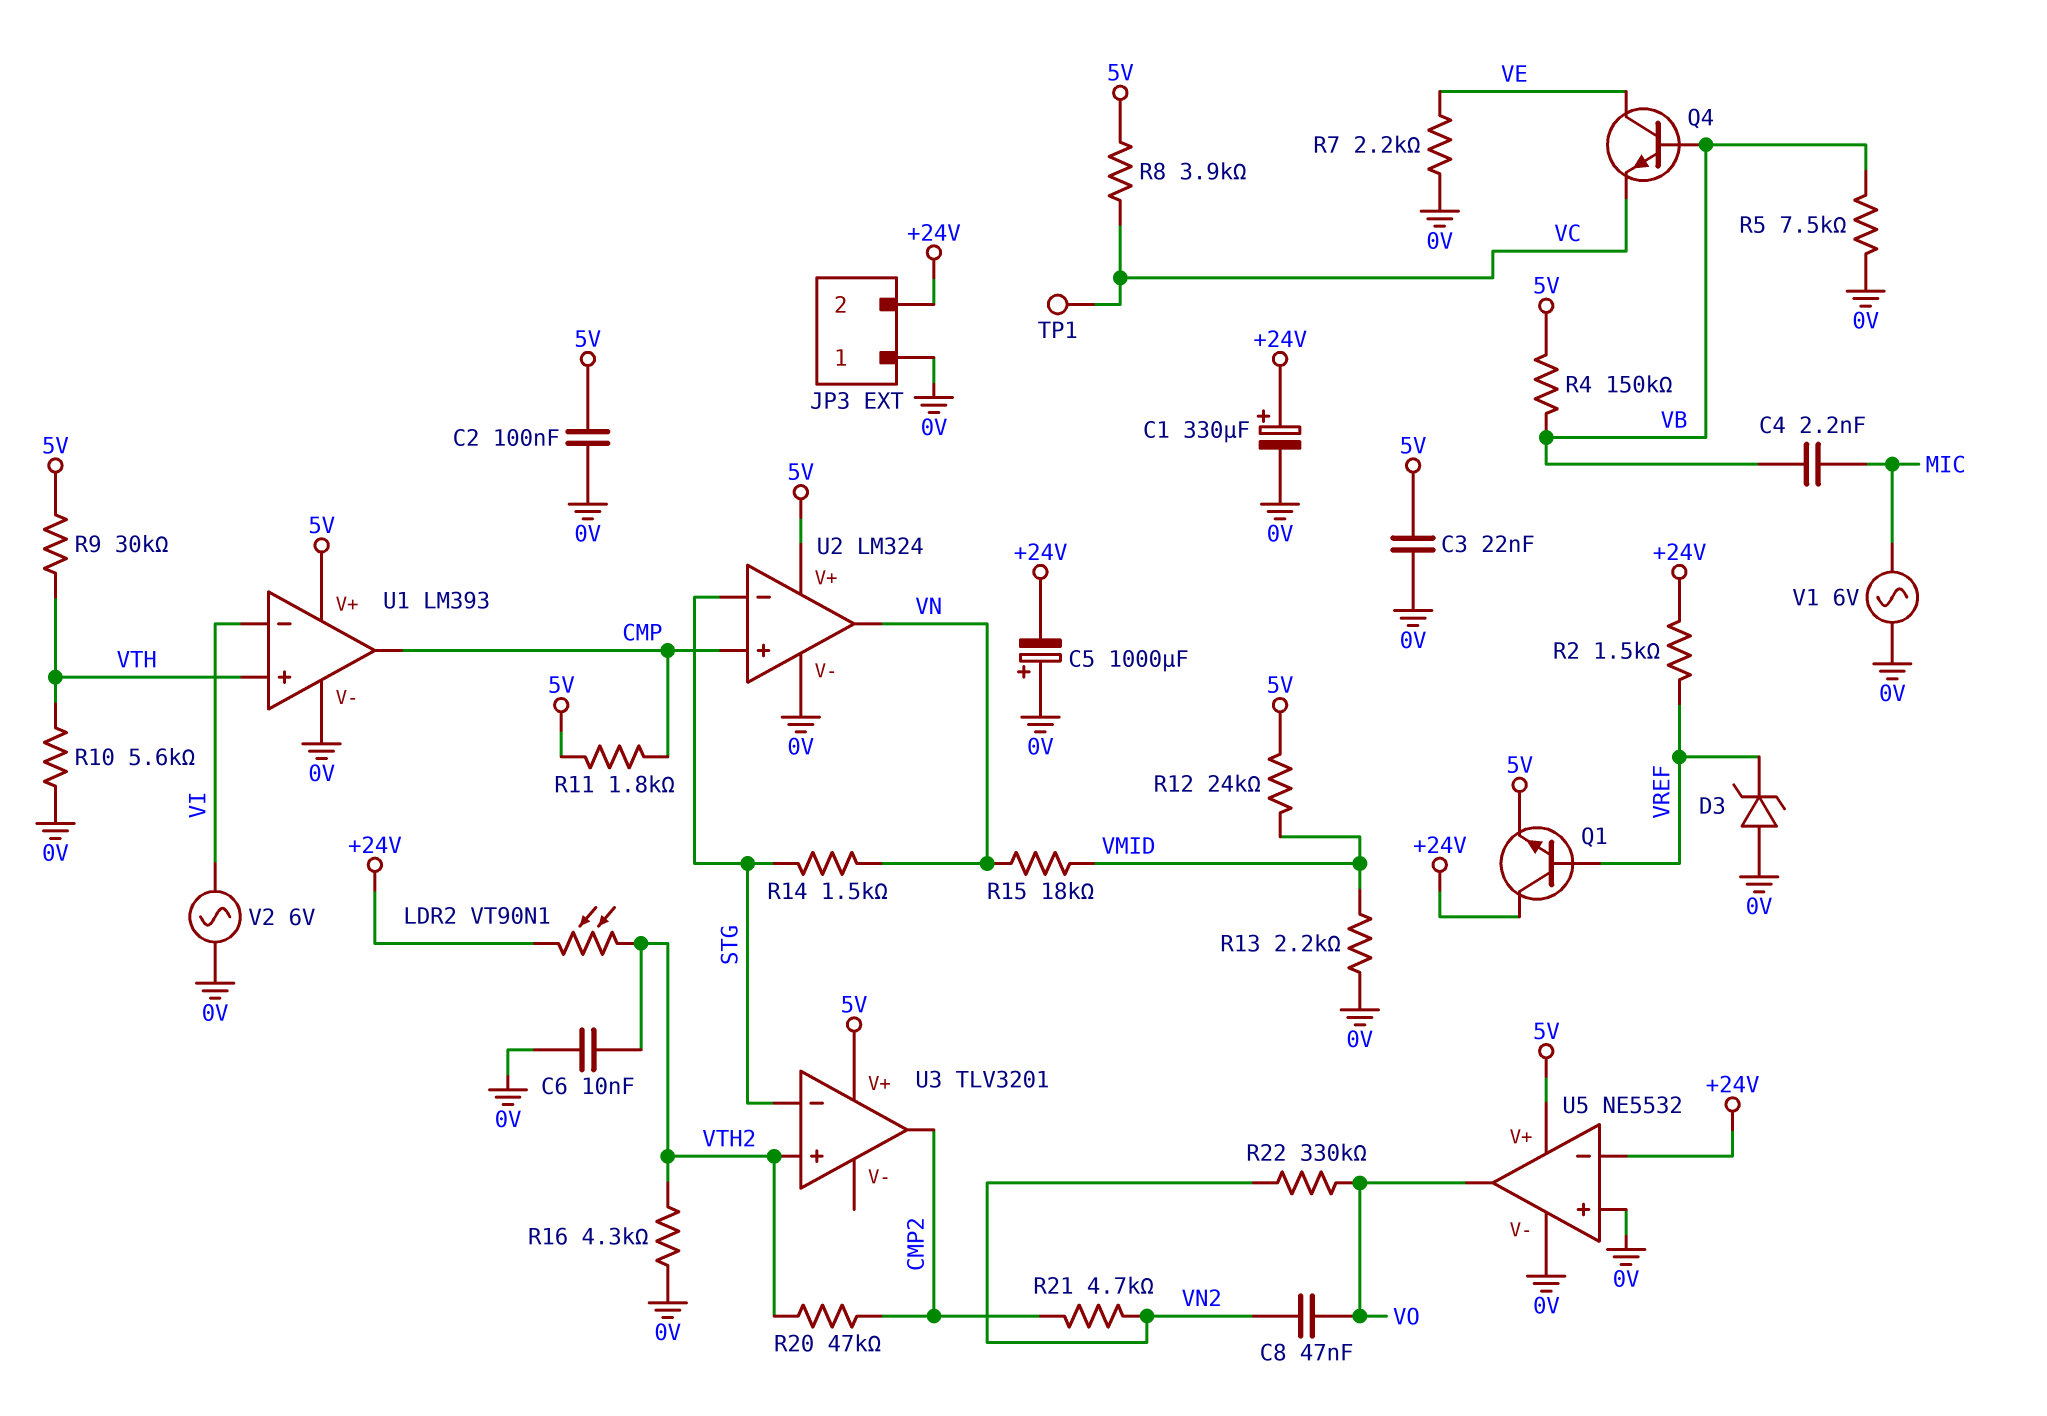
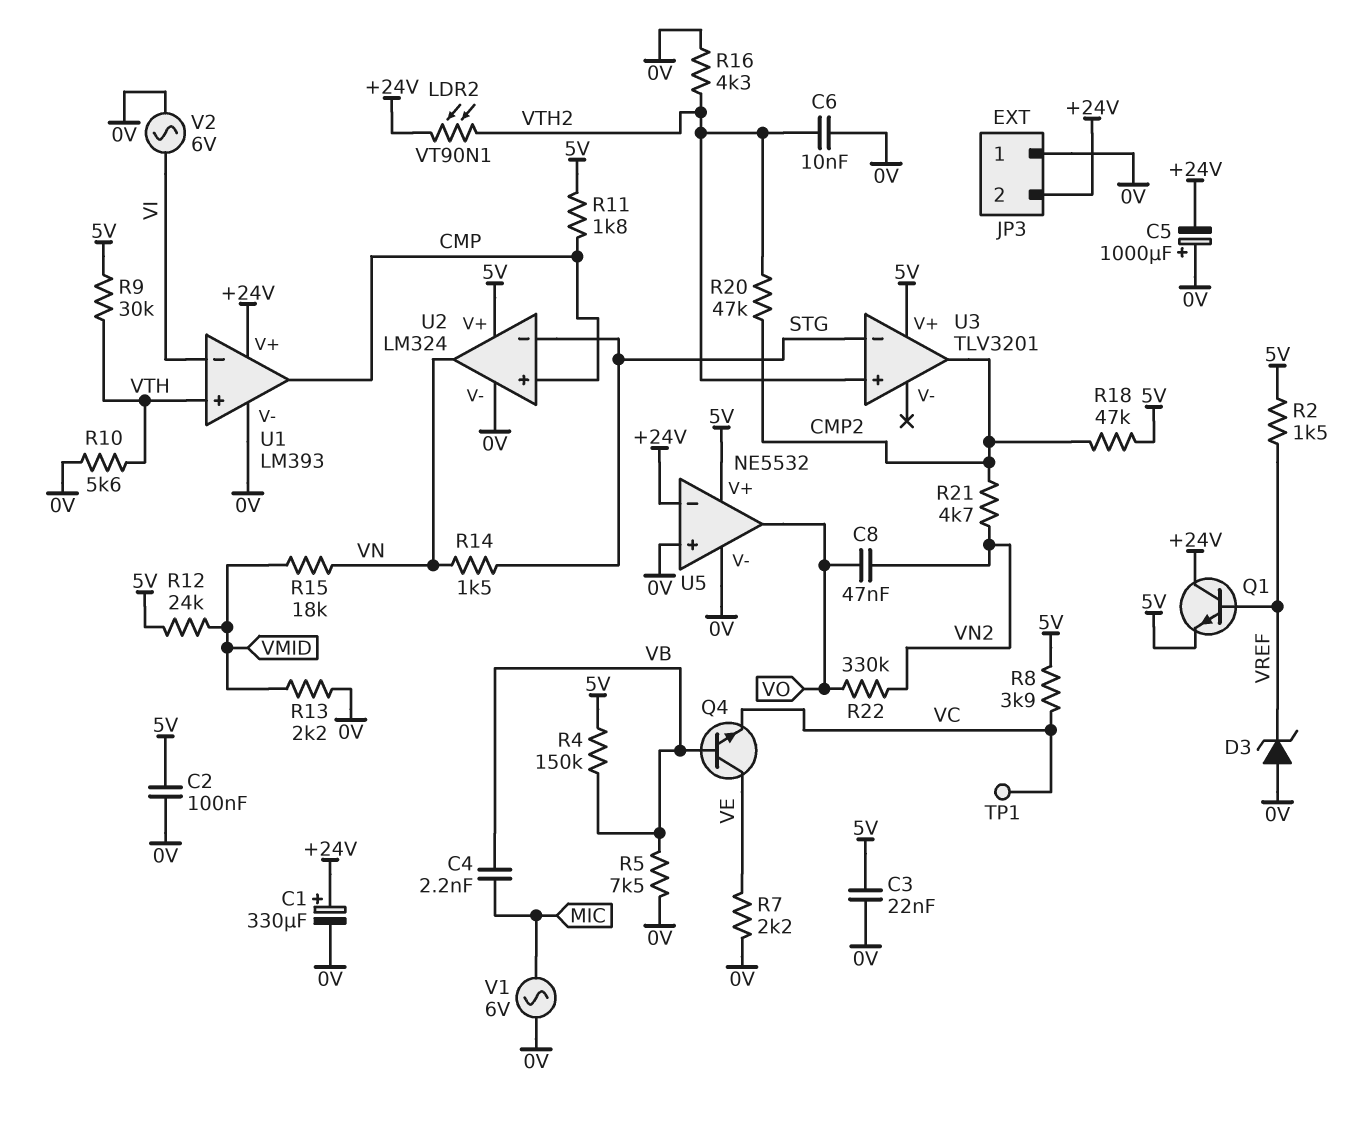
R2: 1.5k (+24V, VREF) -> 1.5k (5V, VREF)
R18: none -> 47k (5V, CMP2)
U1 pin V+: 5V -> +24V

